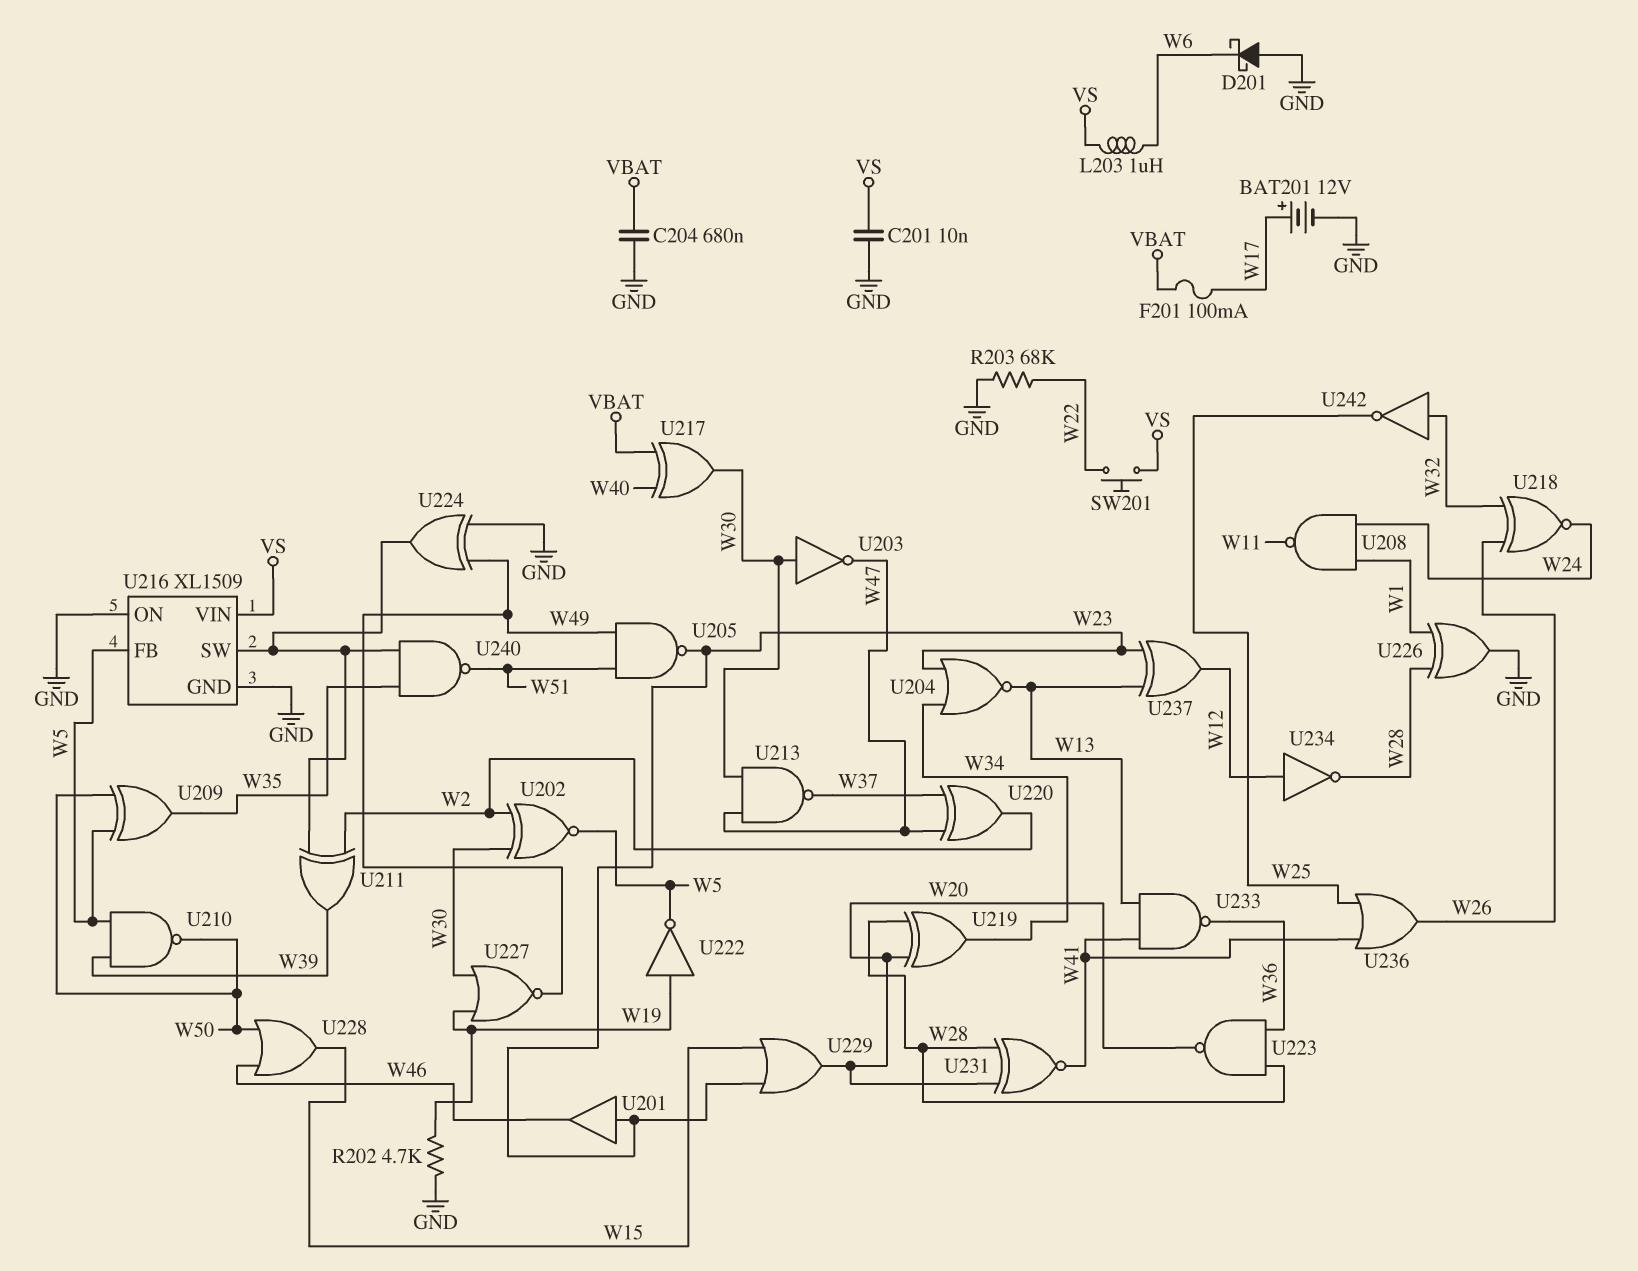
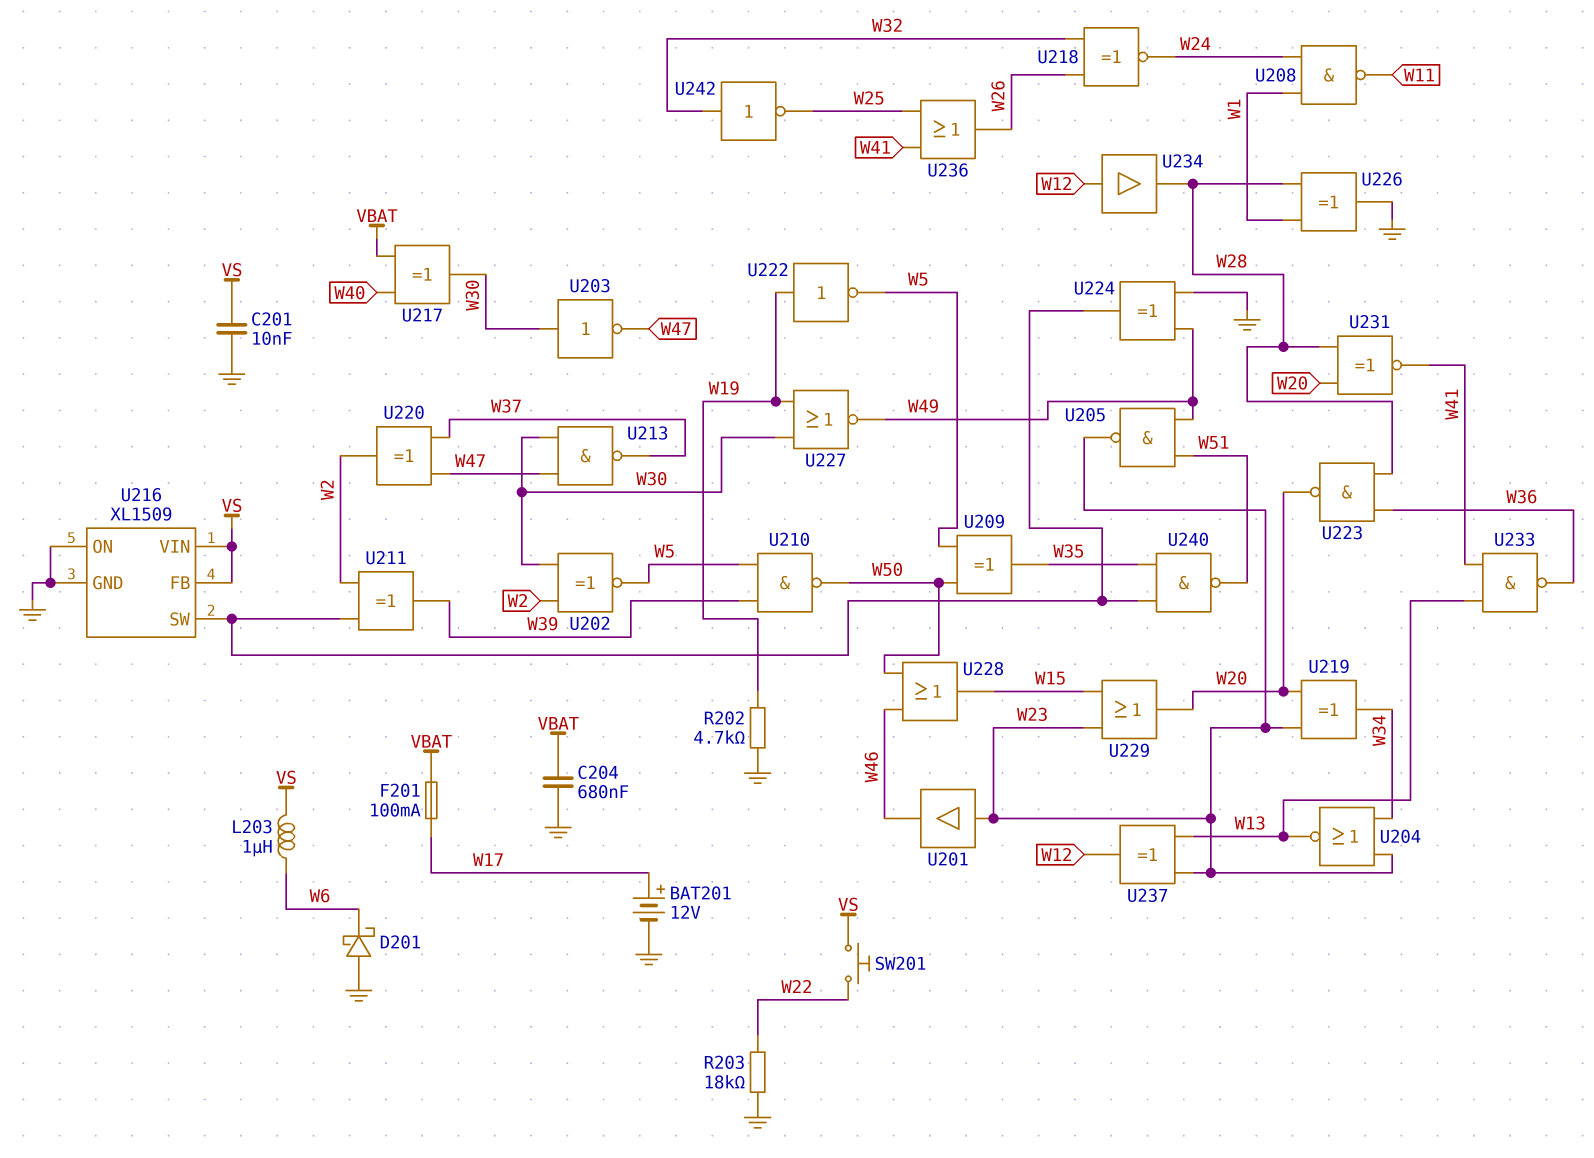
R203: 68k (GND, W22) -> 18k (GND, W22)
U216 pin FB: W5 -> VS
U219: XOR (in W20, in W28, out W34) -> XOR (in W20, in W23, out W34)
U234: NOT (in W12, out W28) -> buffer (in W12, out W28)

